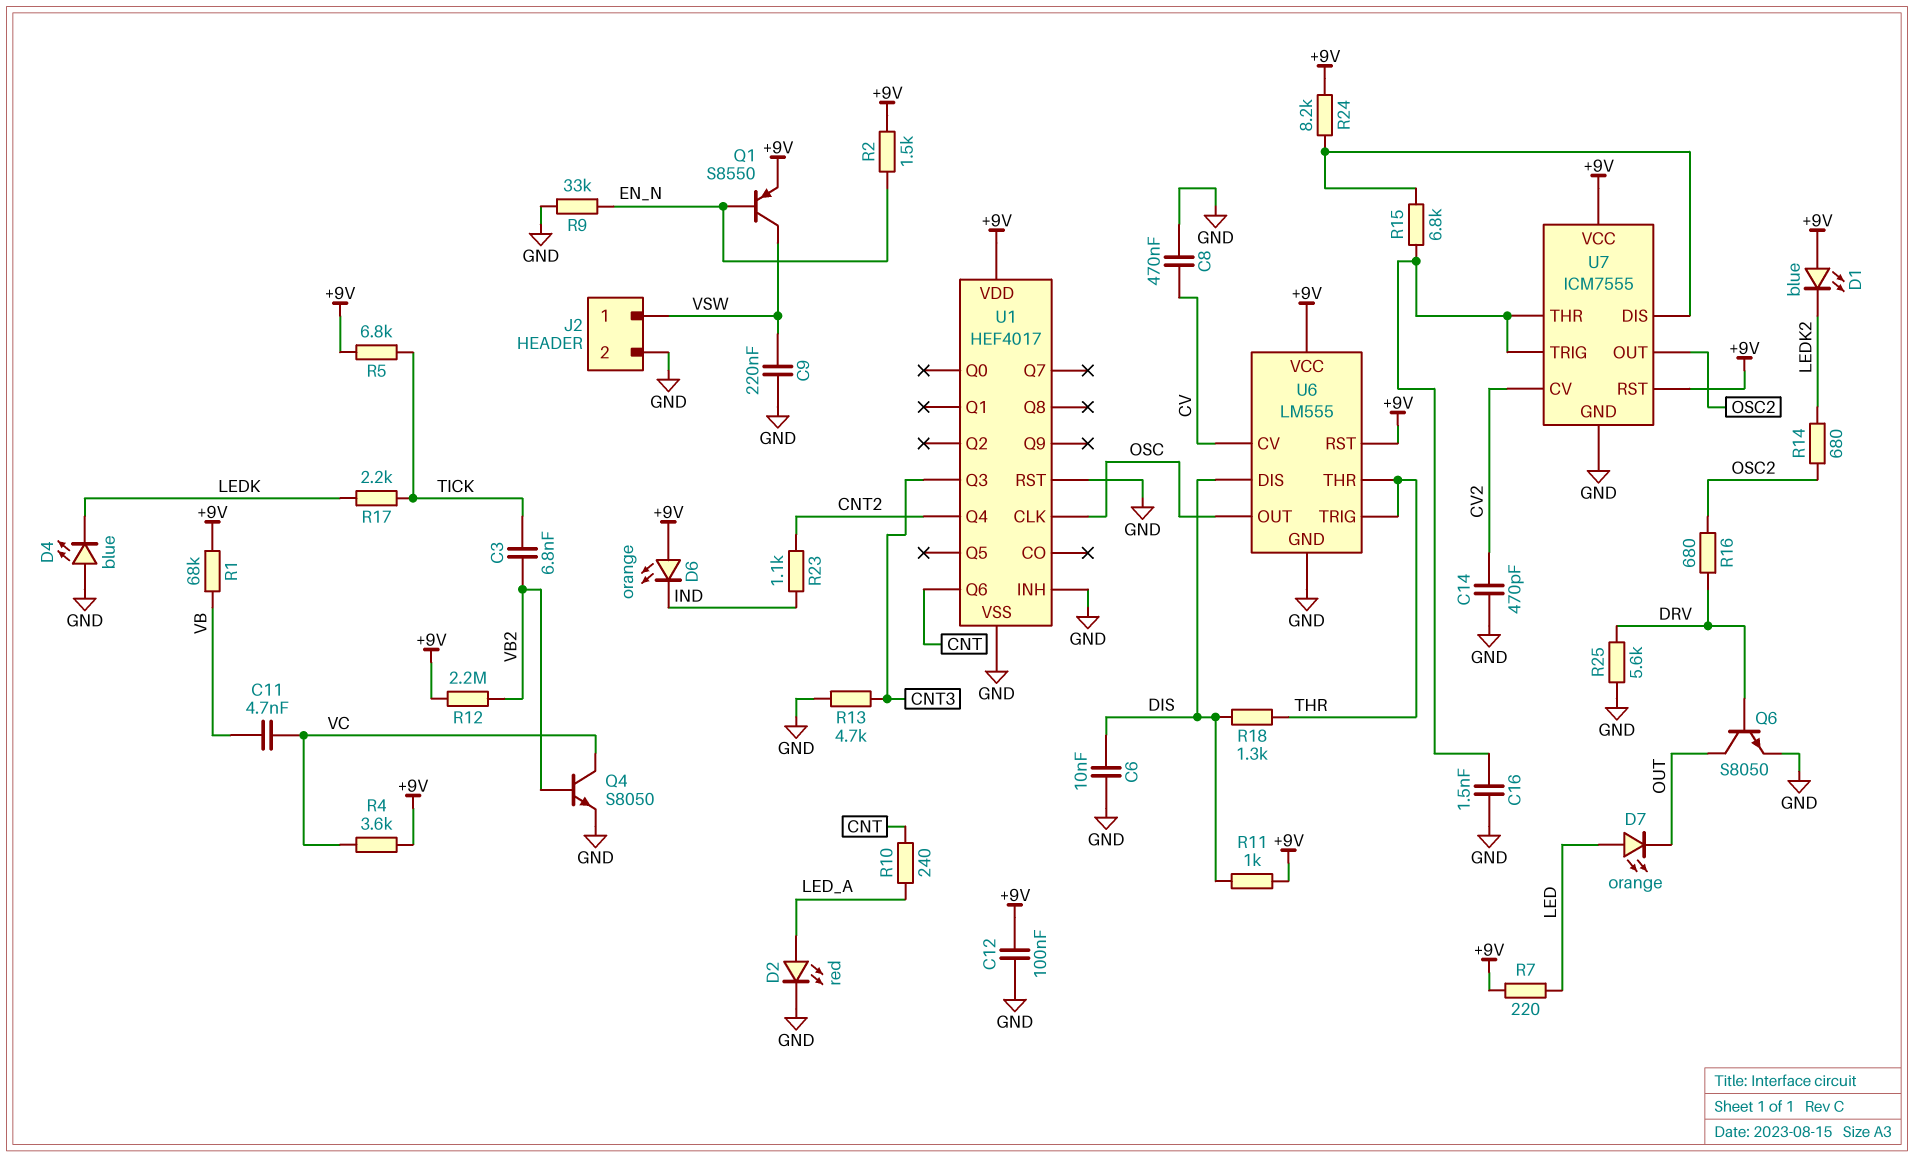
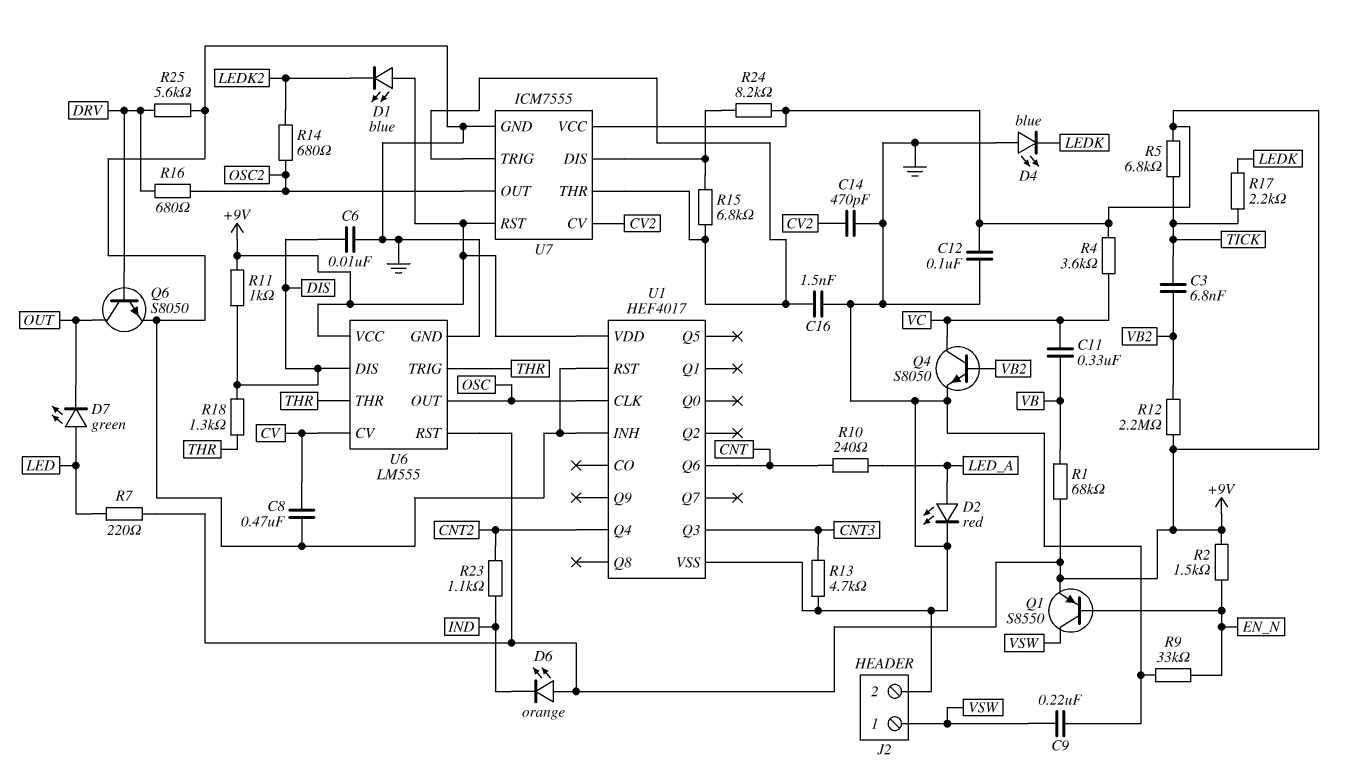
C11: 4.7nF (VB, VC) -> 330nF (VB, VC)
D7: LED orange (A LED, K OUT) -> LED green (A LED, K OUT)

